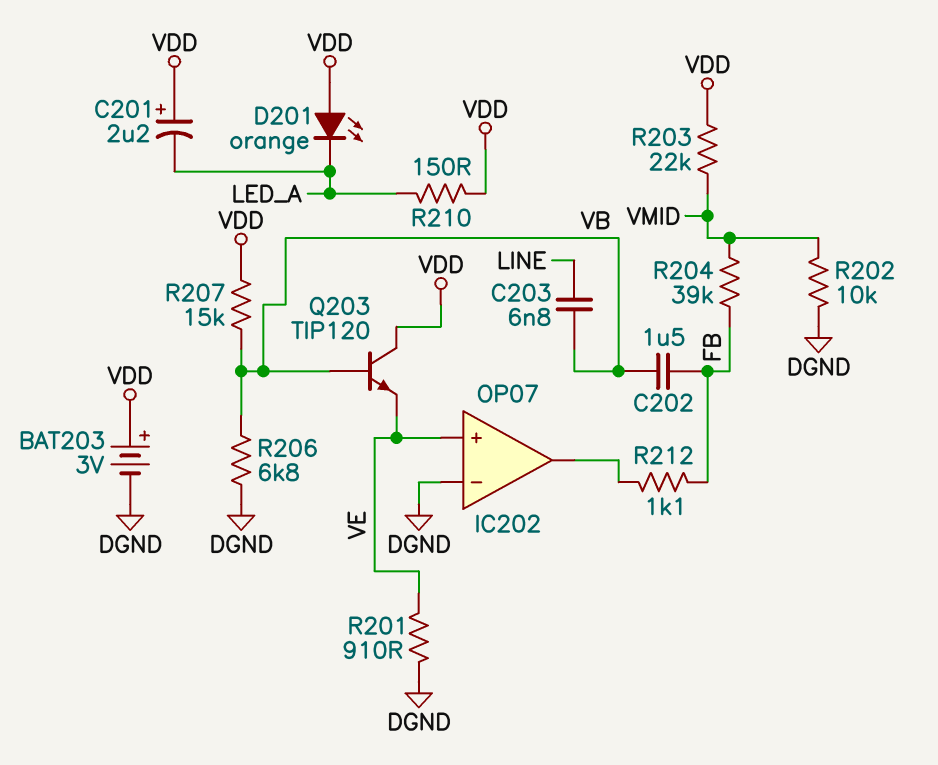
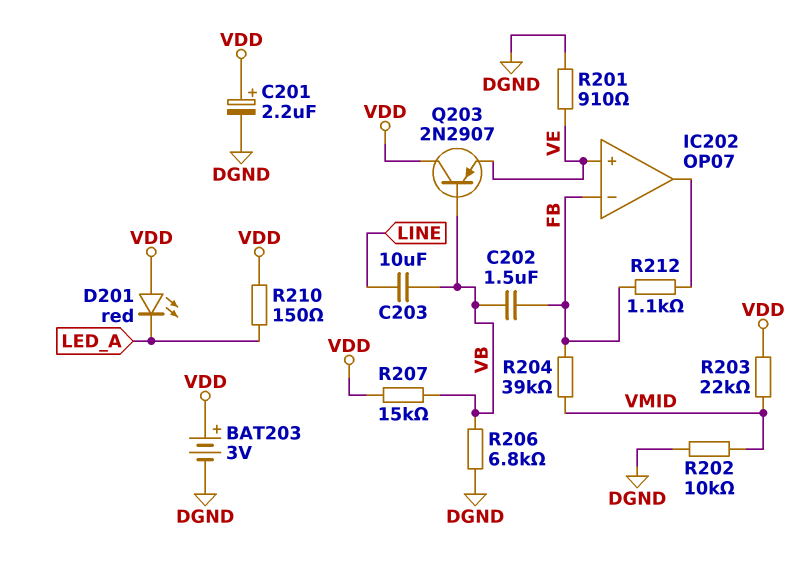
C201: 2.2uF (plus VDD, minus LED_A) -> 2.2uF (plus VDD, minus DGND)
C203: 6.8nF (LINE, VB) -> 10uF (LINE, VB)
D201: LED orange (A VDD, K LED_A) -> LED red (A VDD, K LED_A)
IC202 pin in-: DGND -> FB
Q203: NPN TIP120 (B VB, C VDD, E VE) -> PNP 2N2907 (B VB, C VDD, E VE)

